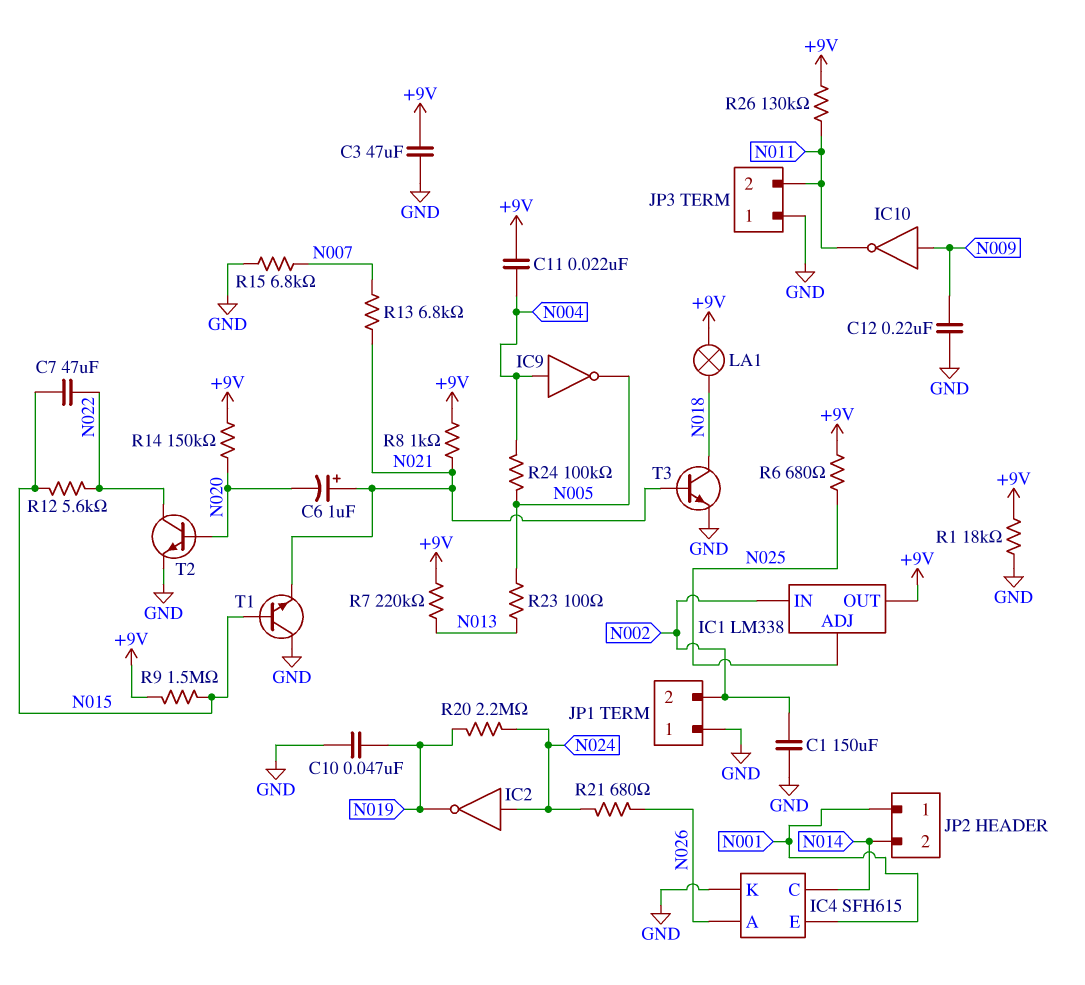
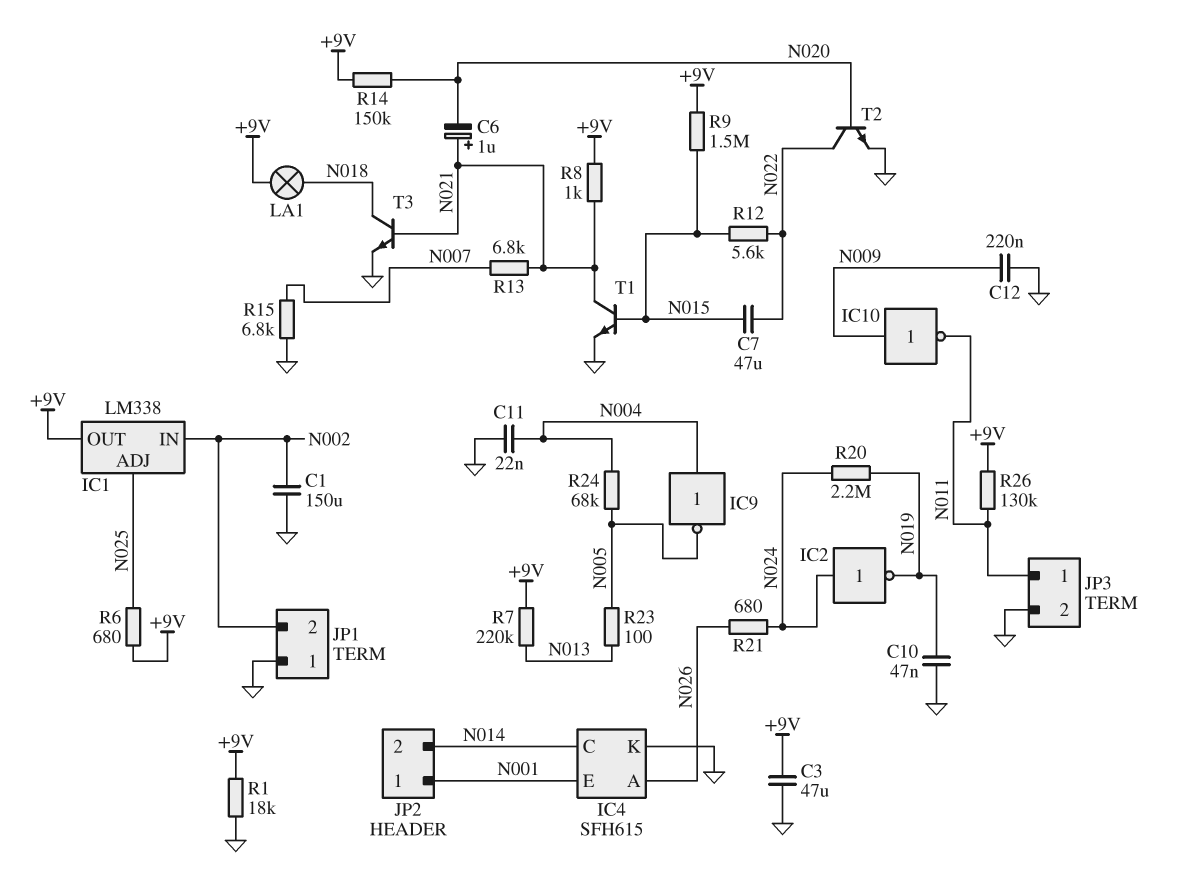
C11: 22nF (+9V, N004) -> 22nF (GND, N004)
JP3 pin 1: GND -> N011
JP3 pin 2: N011 -> GND
R24: 100k (N004, N005) -> 68k (N004, N005)
T1: NPN (B N015, C GND, E N021) -> NPN (B N015, C N021, E GND)

